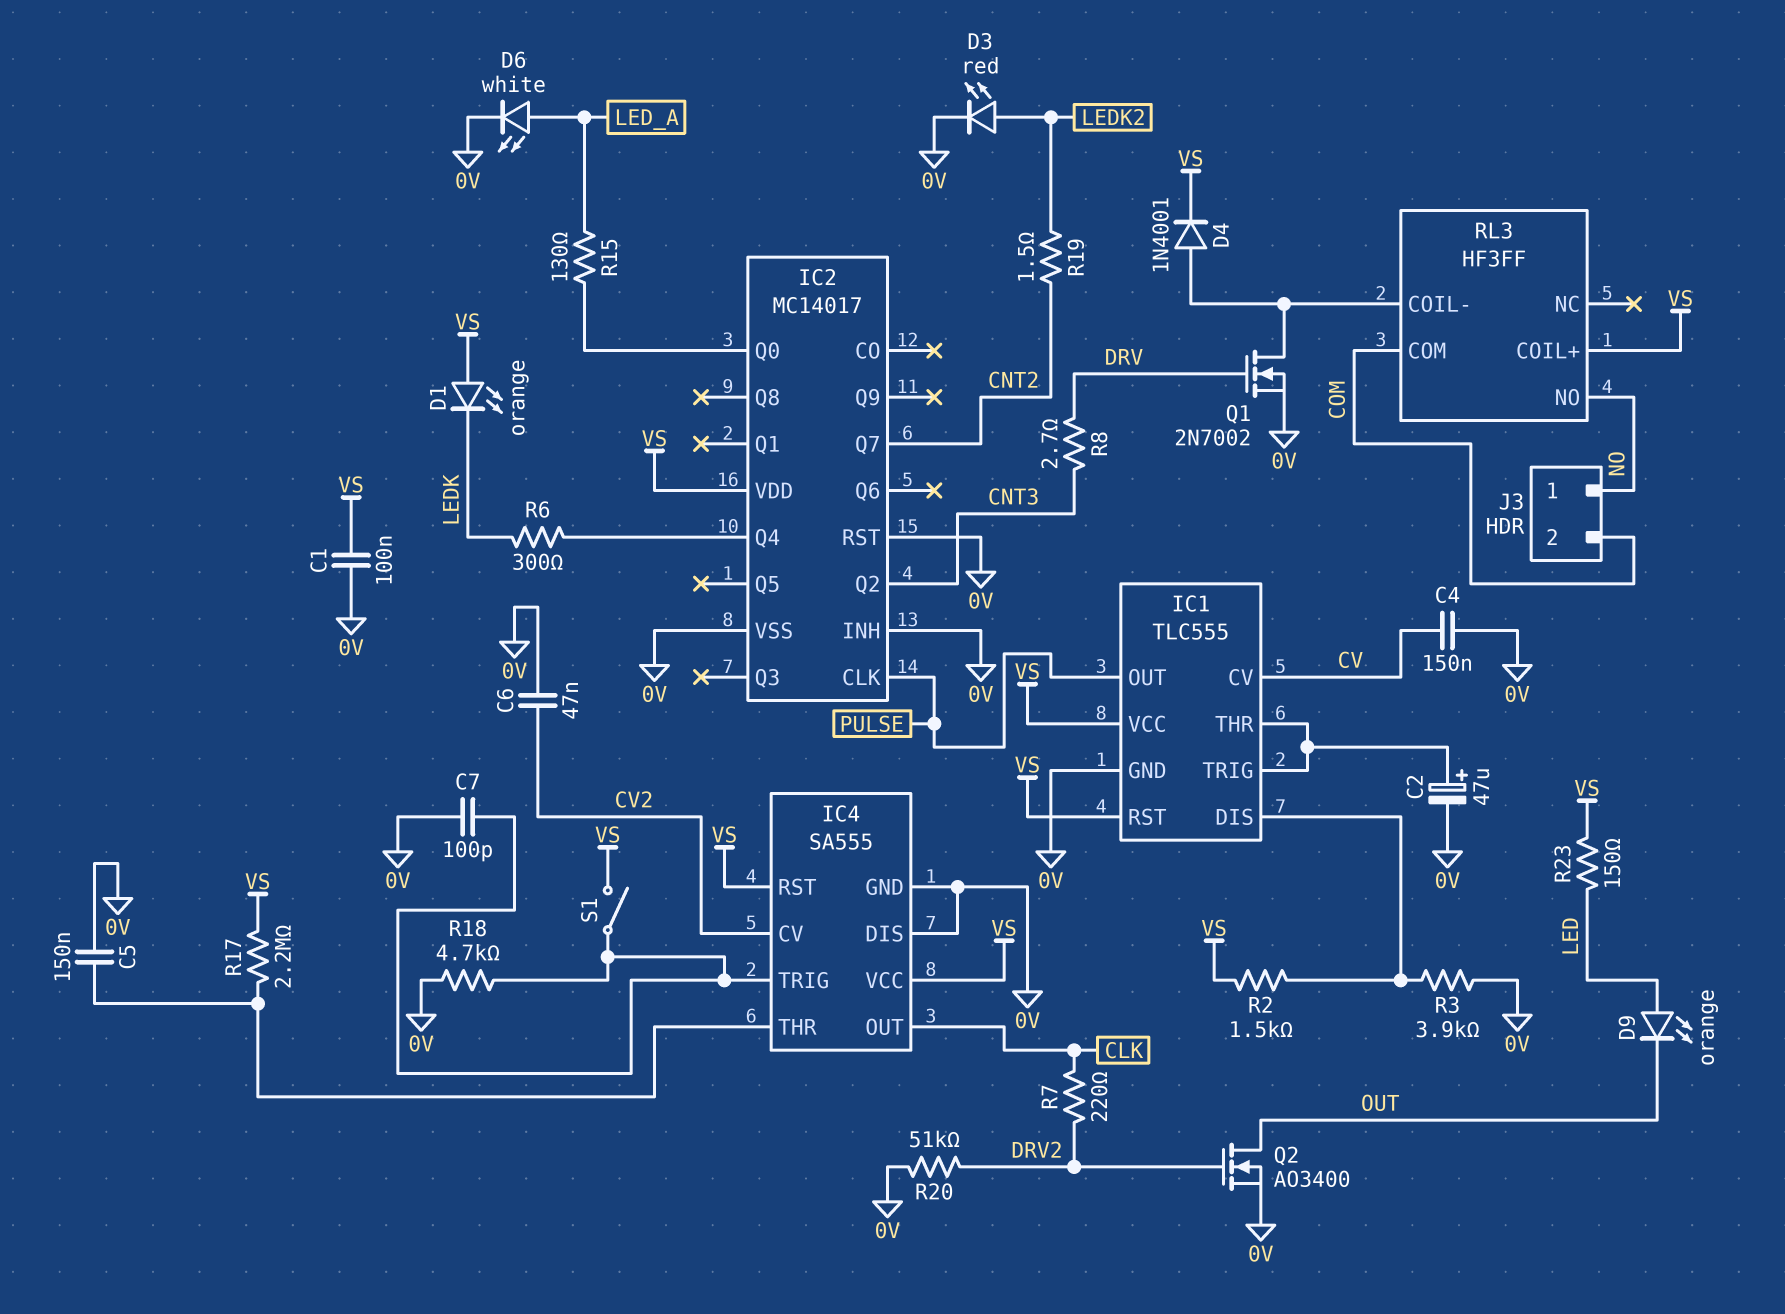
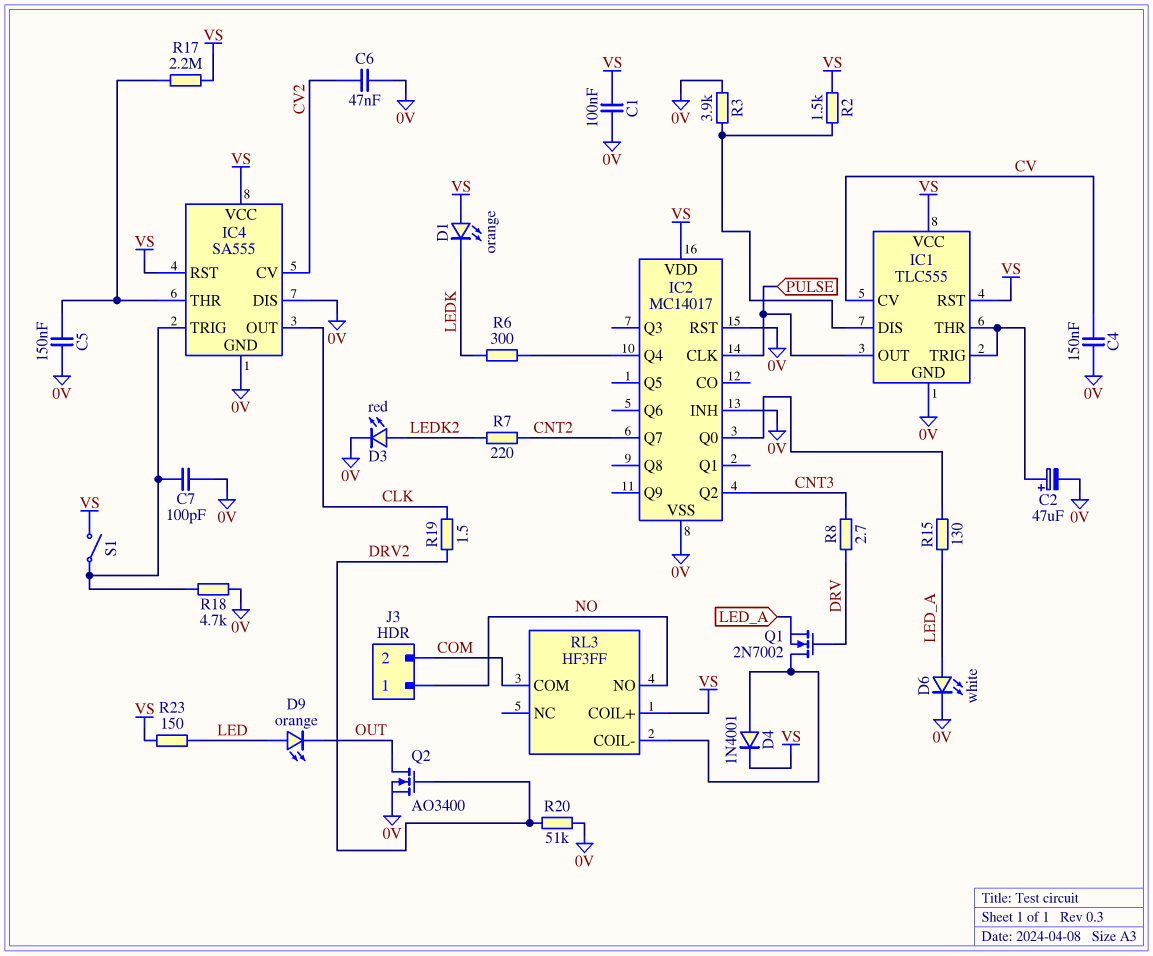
Q1: NMOS 2N7002 (G DRV, D RL3/COIL-, S 0V) -> NMOS 2N7002 (G DRV, D RL3/COIL-, S LED_A)
R7: 220 (CLK, DRV2) -> 220 (CNT2, LEDK2)
R19: 1.5 (CNT2, LEDK2) -> 1.5 (CLK, DRV2)

